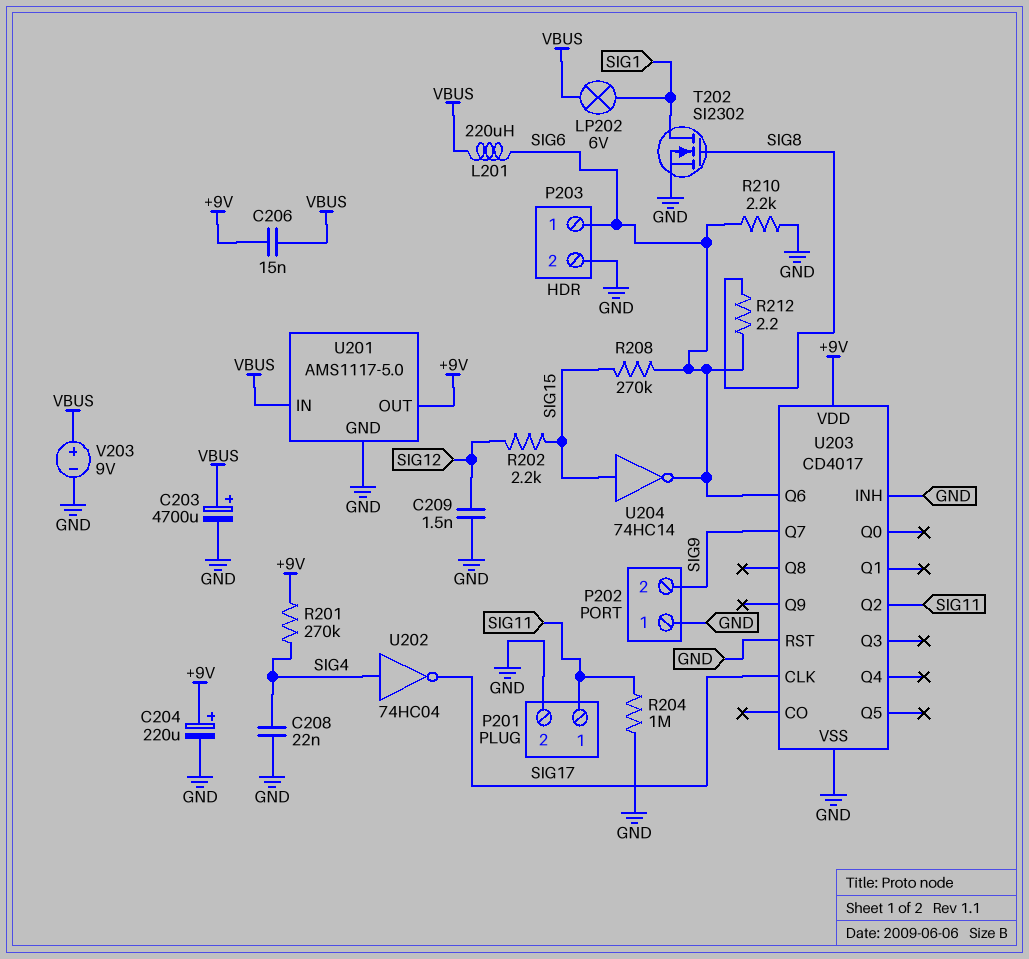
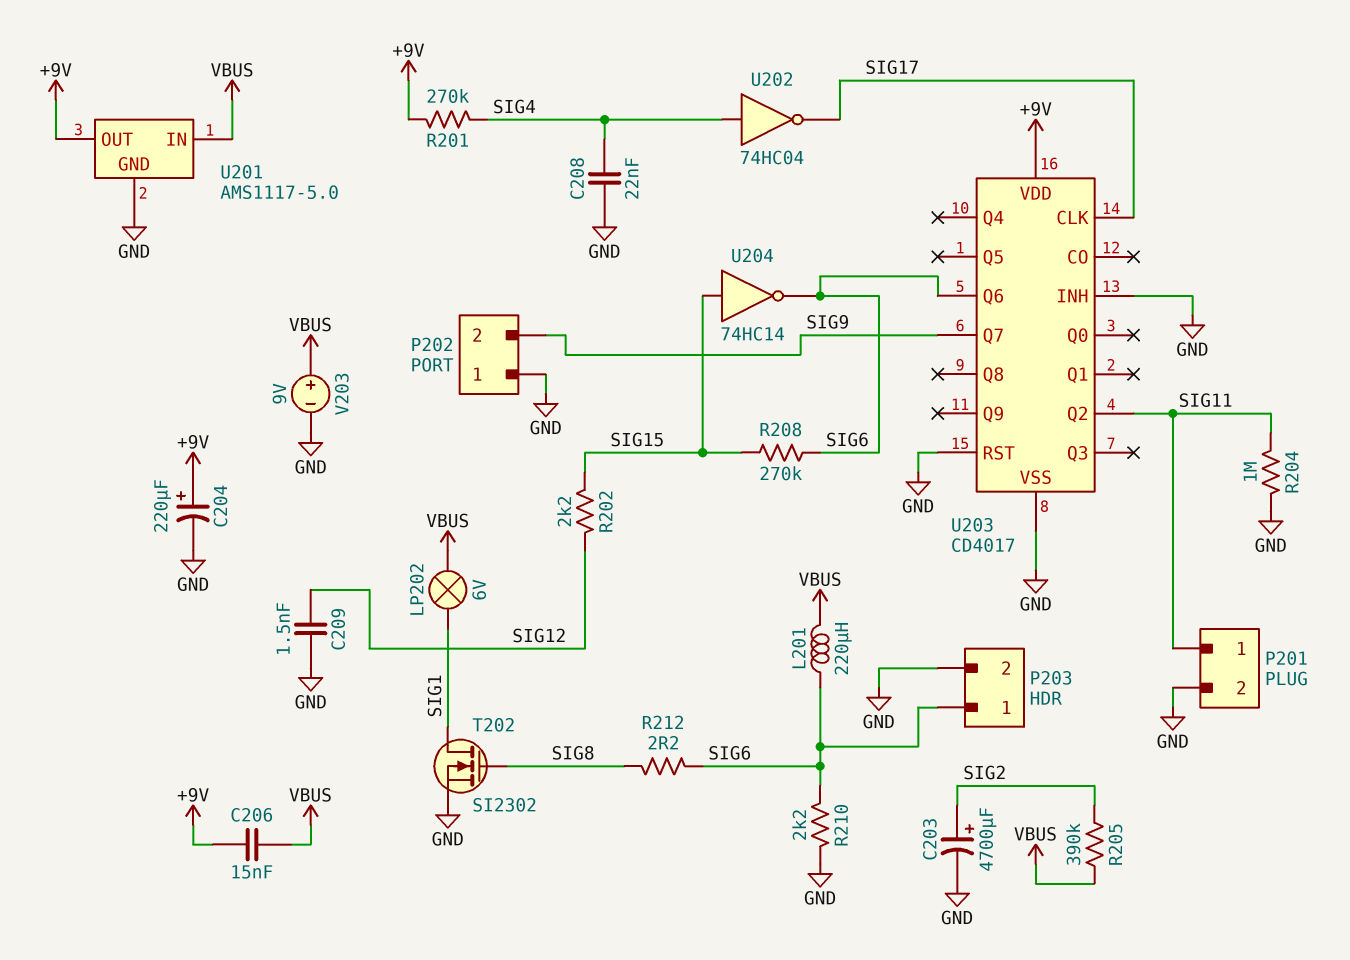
C203: 4700uF (plus VBUS, minus GND) -> 4700uF (plus SIG2, minus GND)
R205: none -> 390k (SIG2, VBUS)

